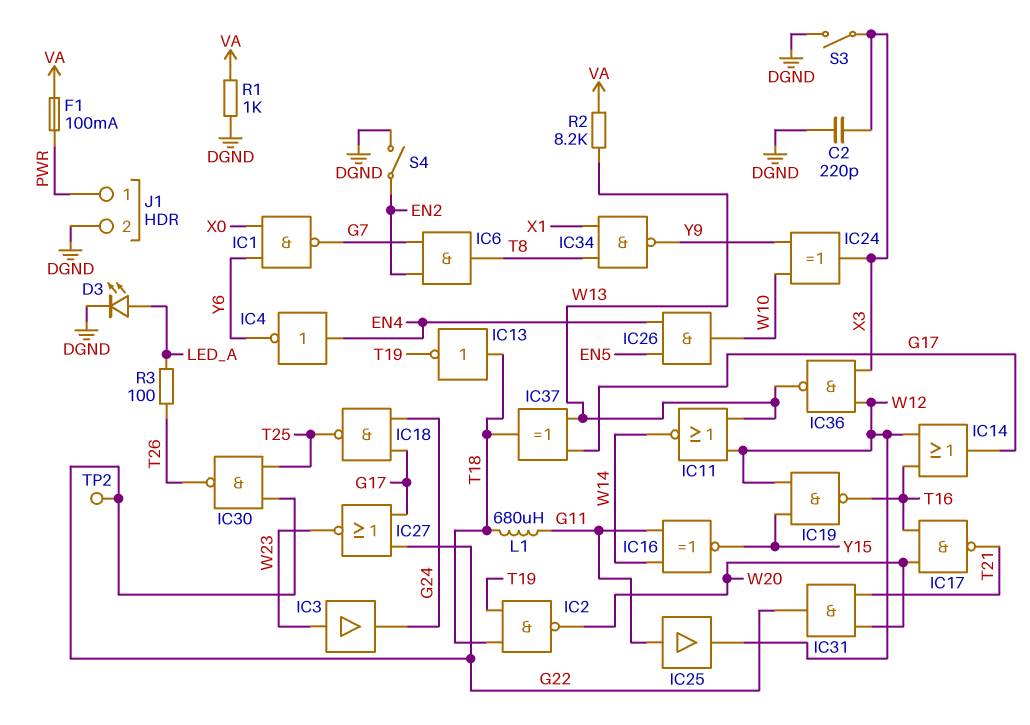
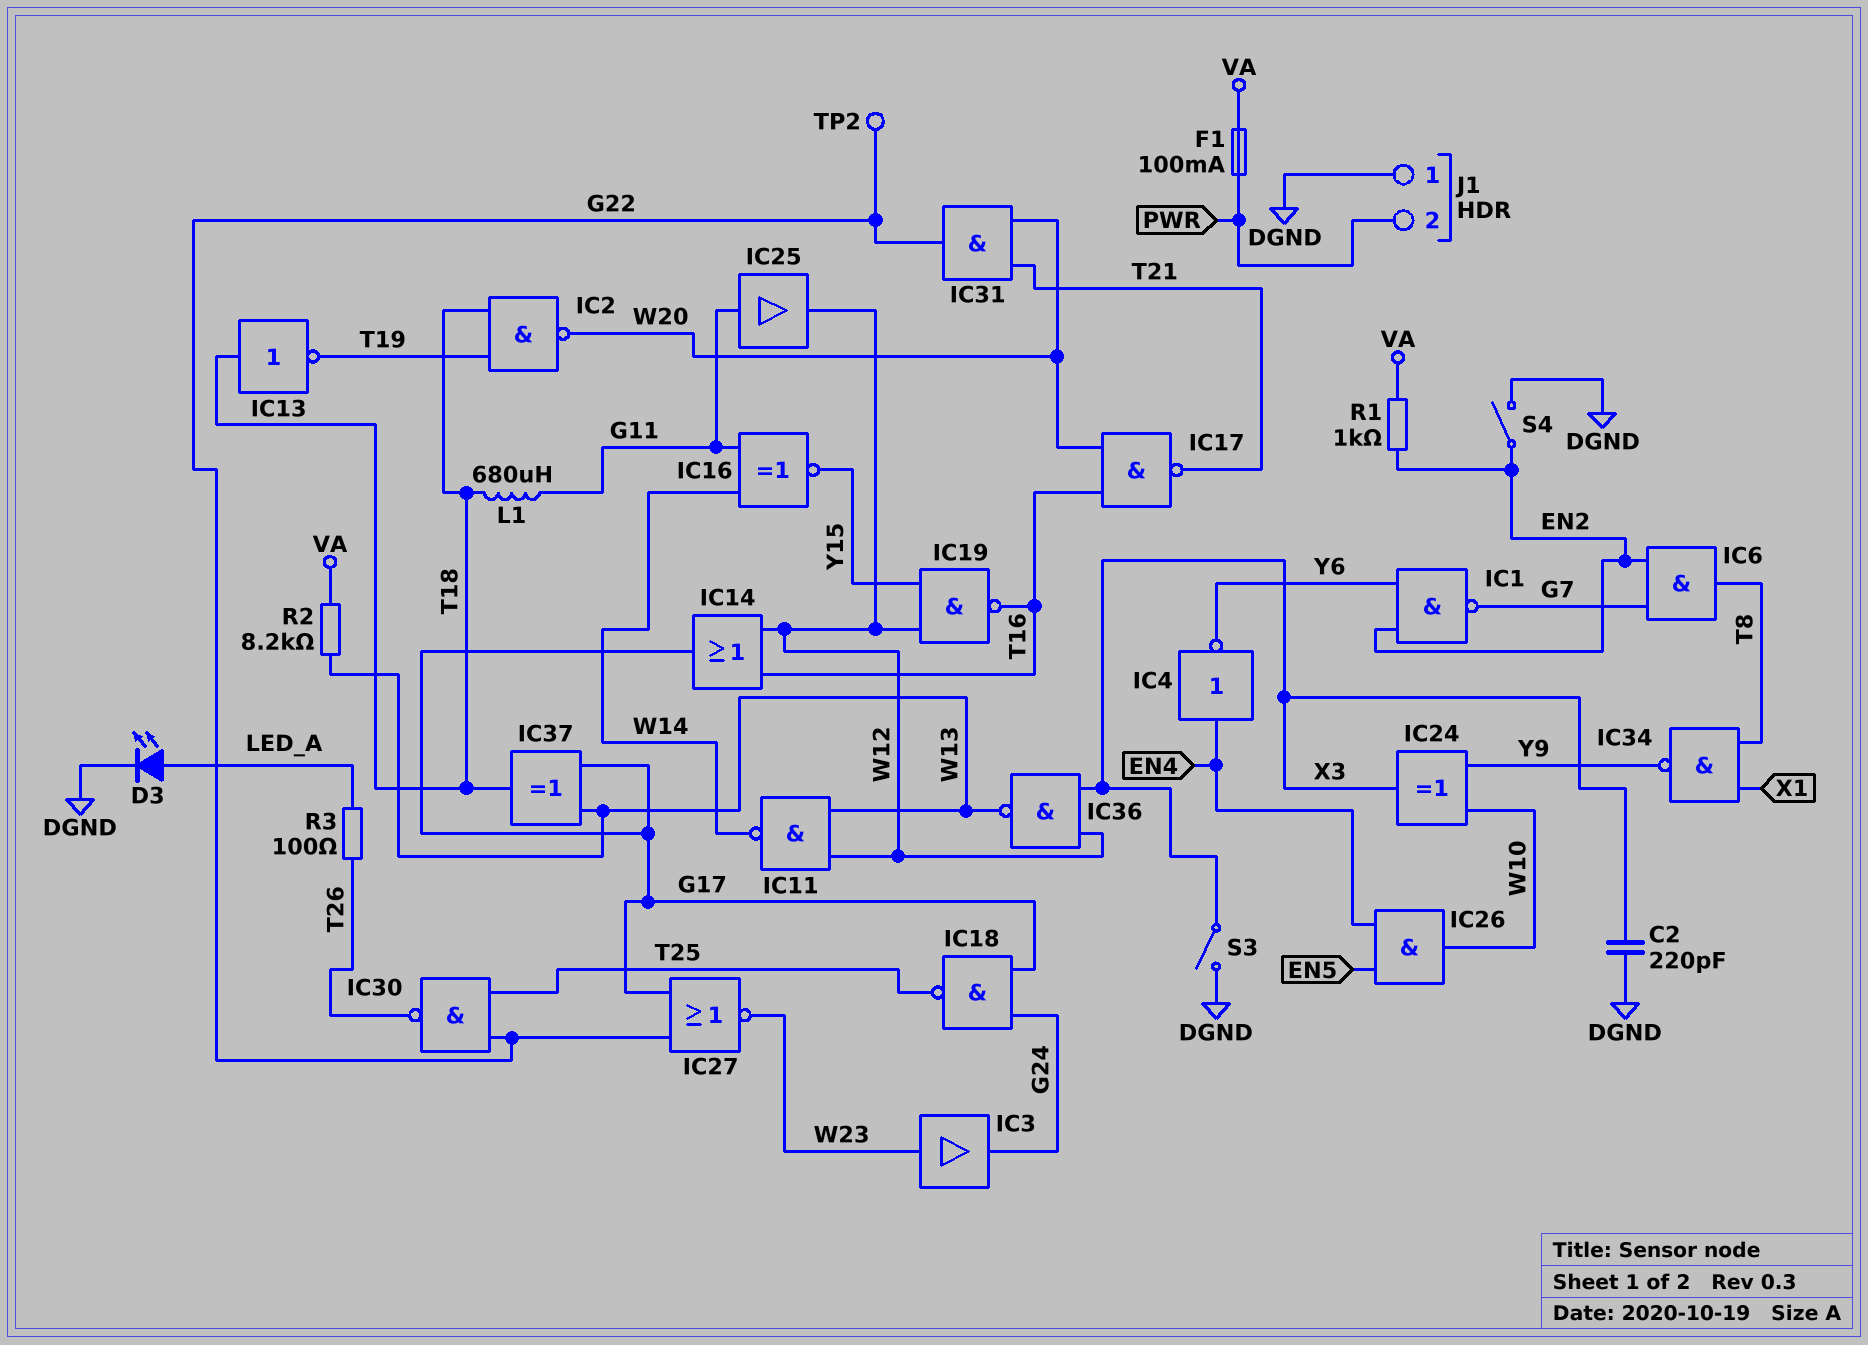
IC1: NAND (in X0, in Y6, out G7) -> NAND (in EN2, in Y6, out G7)
IC11: NOR (in W12, in W13, out W14) -> NAND (in W12, in W13, out W14)
J1 pin 1: PWR -> DGND
J1 pin 2: DGND -> PWR
R1: 1k (DGND, VA) -> 1k (EN2, VA)

